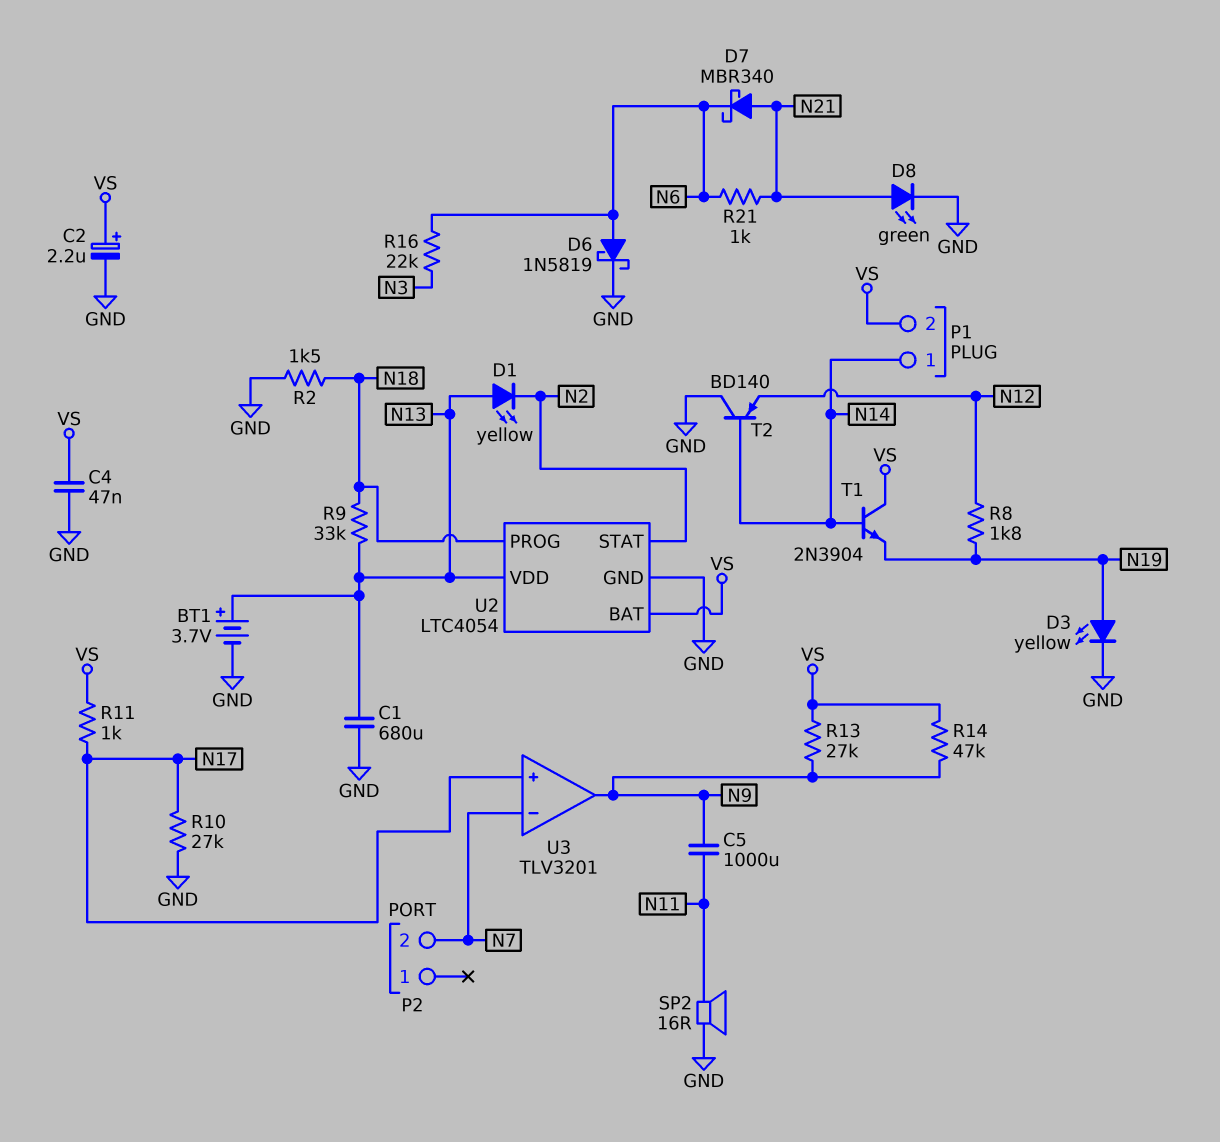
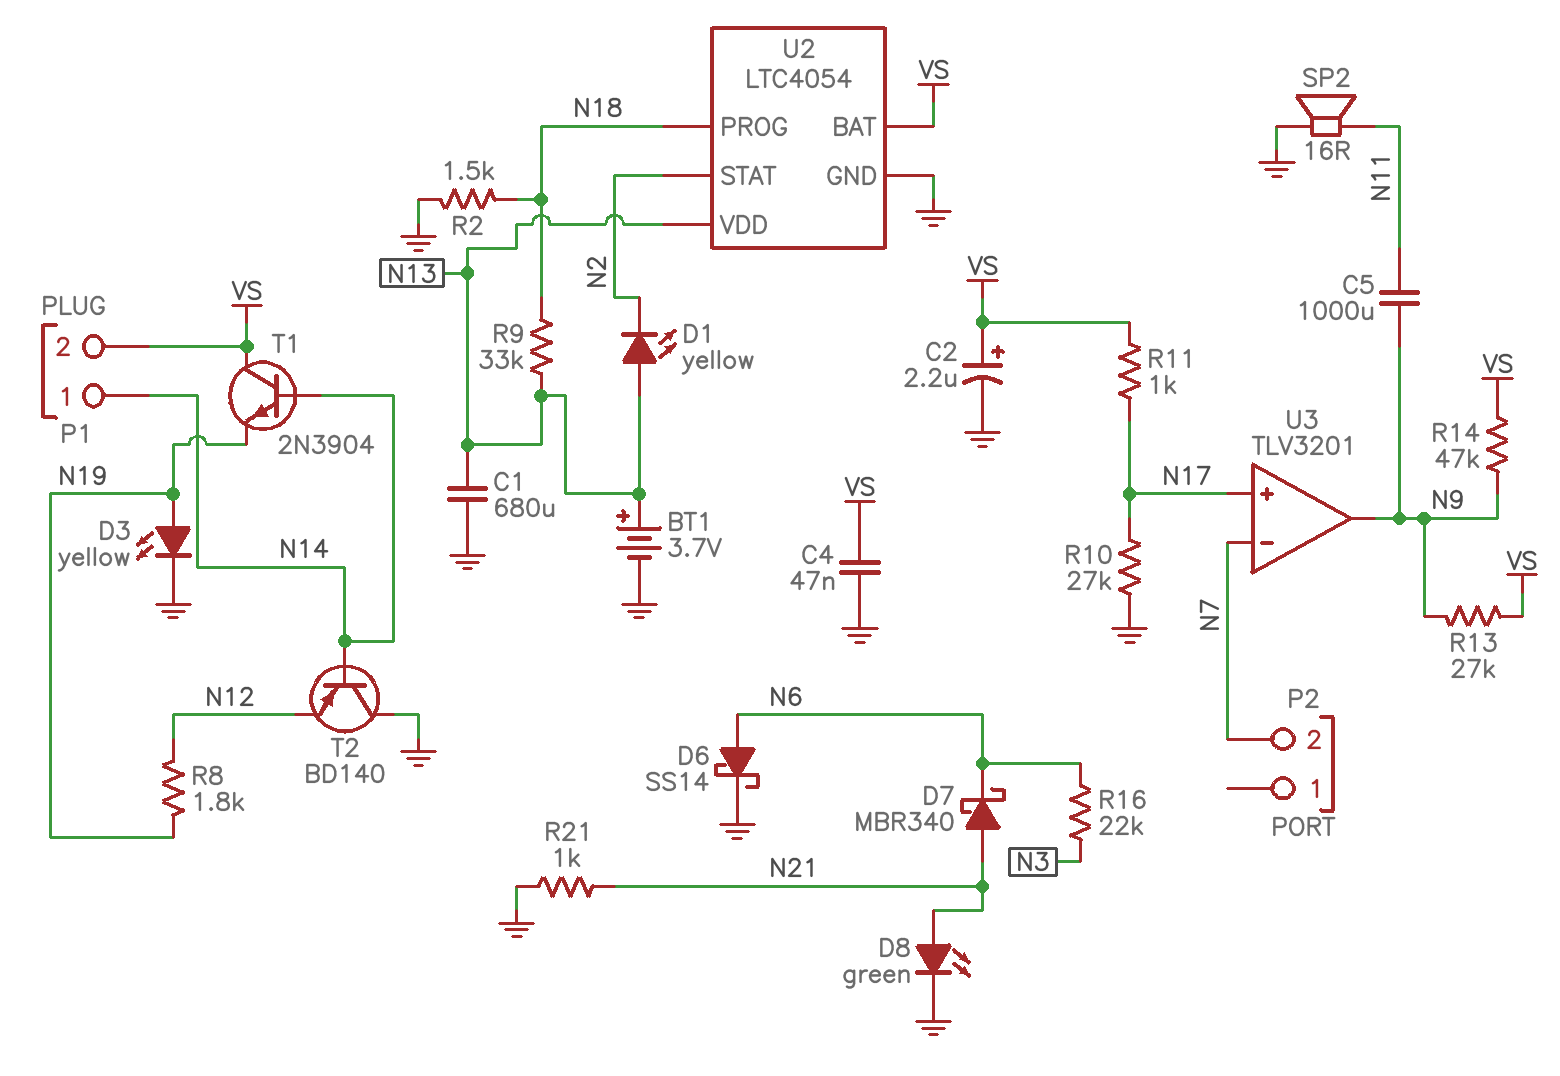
D6: schottky 1N5819 (A N6, K GND) -> schottky SS14 (A N6, K GND)
R21: 1k (N6, N21) -> 1k (GND, N21)

